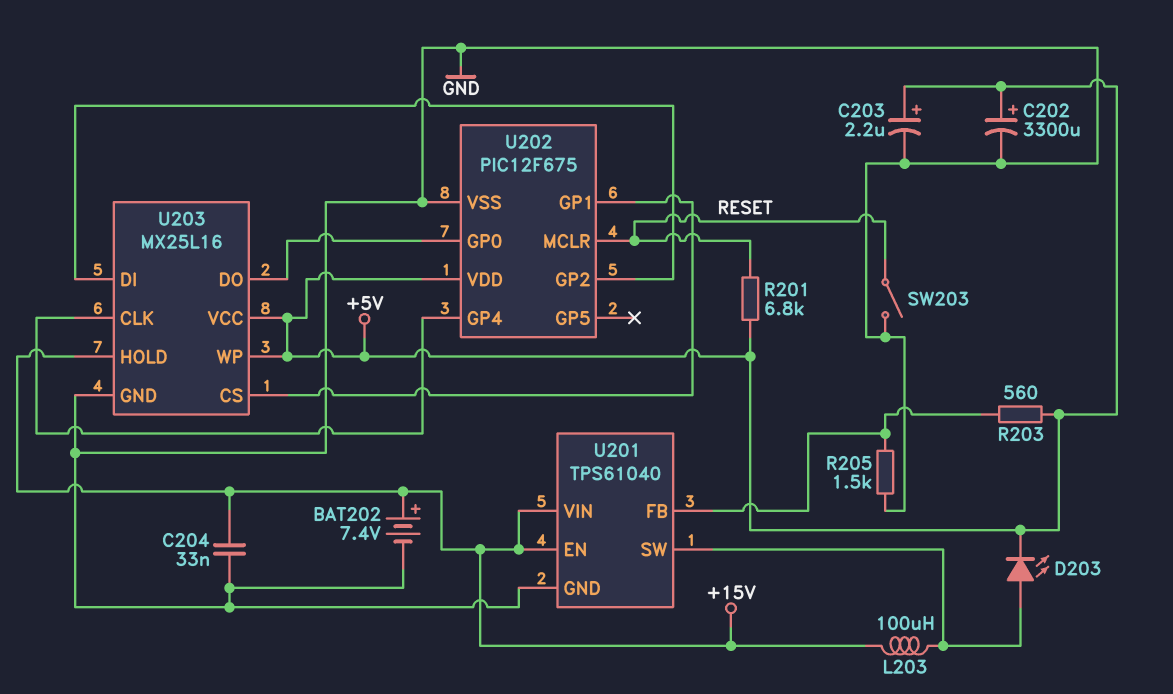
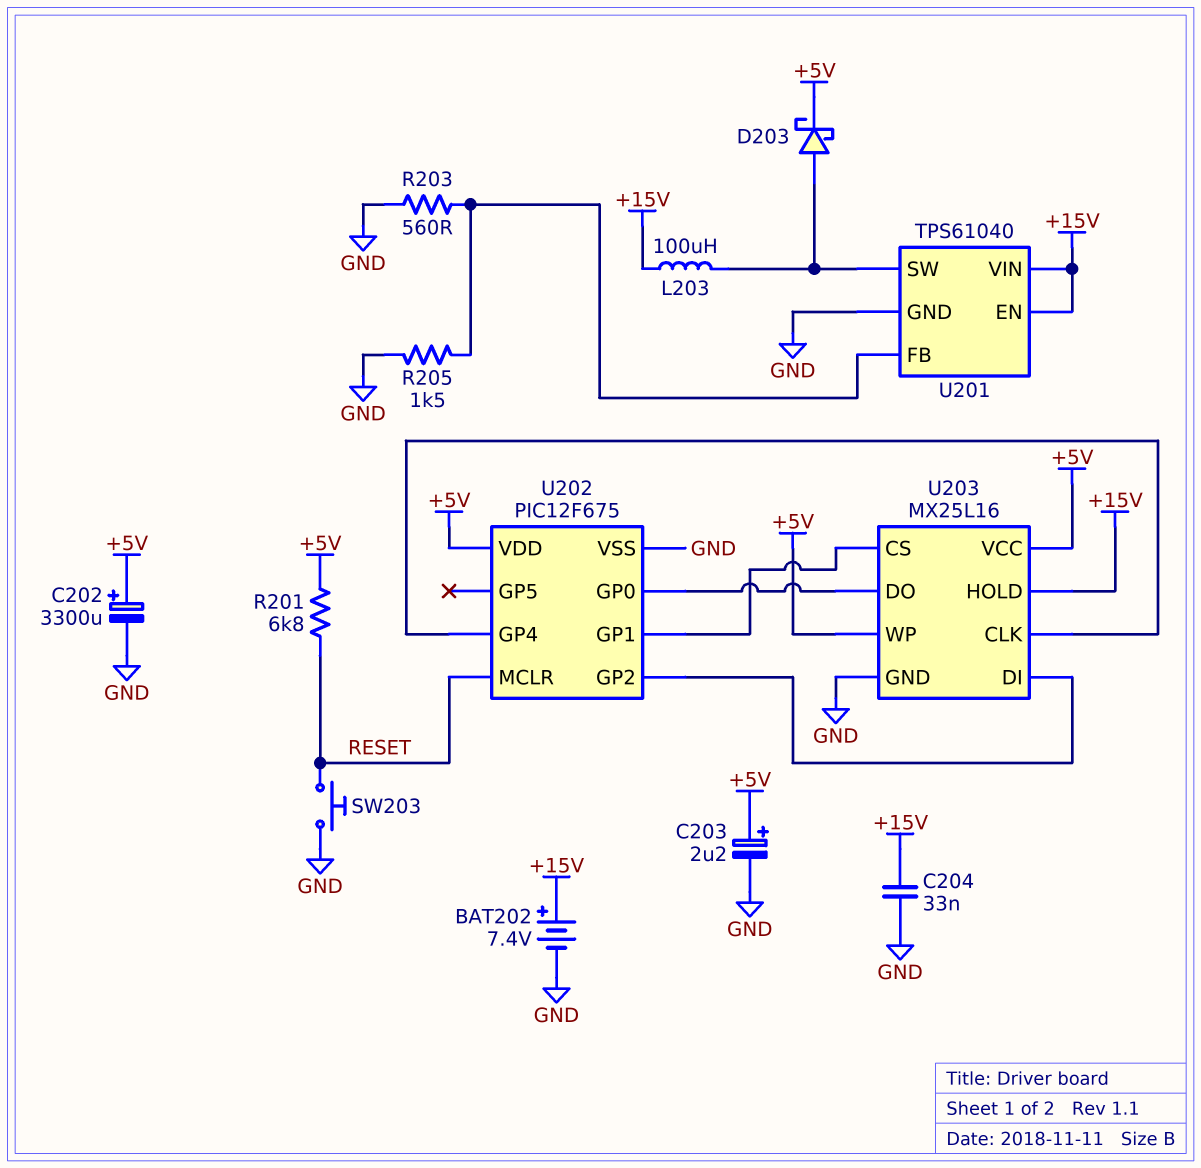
D203: LED (A U201/SW, K +5V) -> schottky (A U201/SW, K +5V)
R203: 560 (+5V, U201/FB) -> 560 (GND, U201/FB)
SW203: switch (GND, RESET) -> button (GND, RESET)

